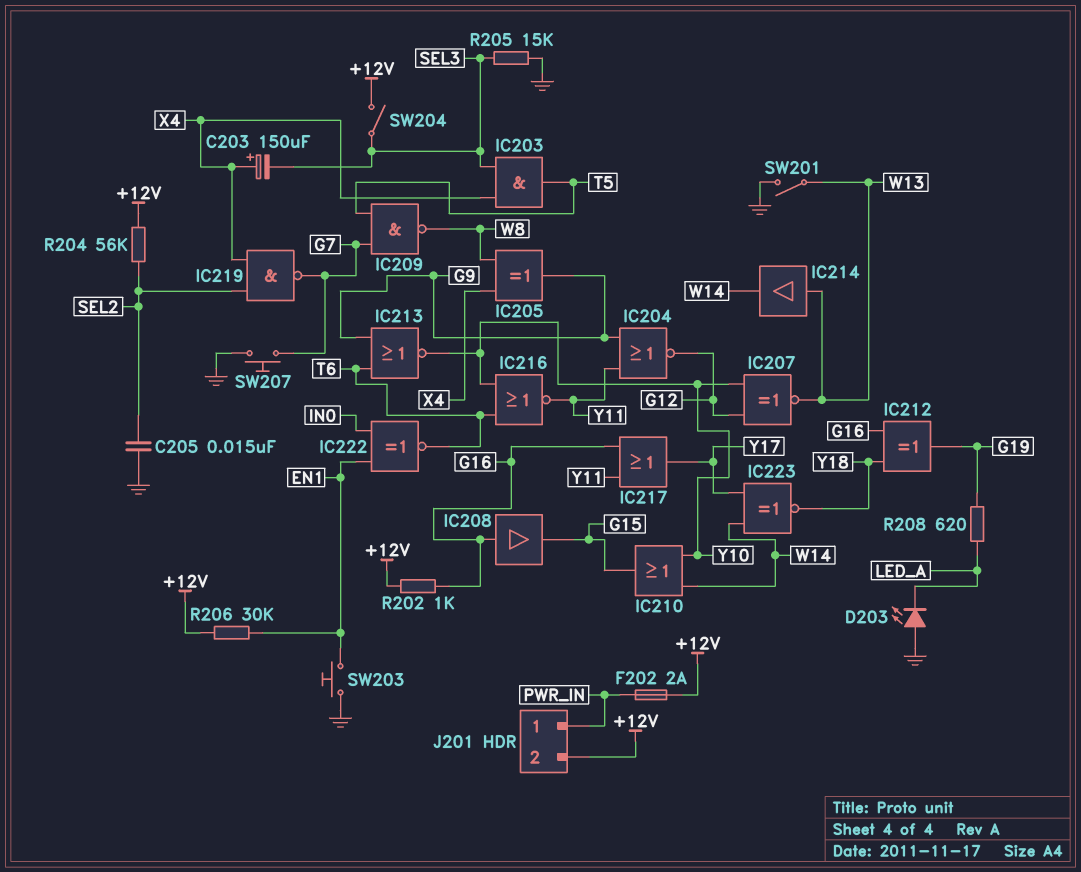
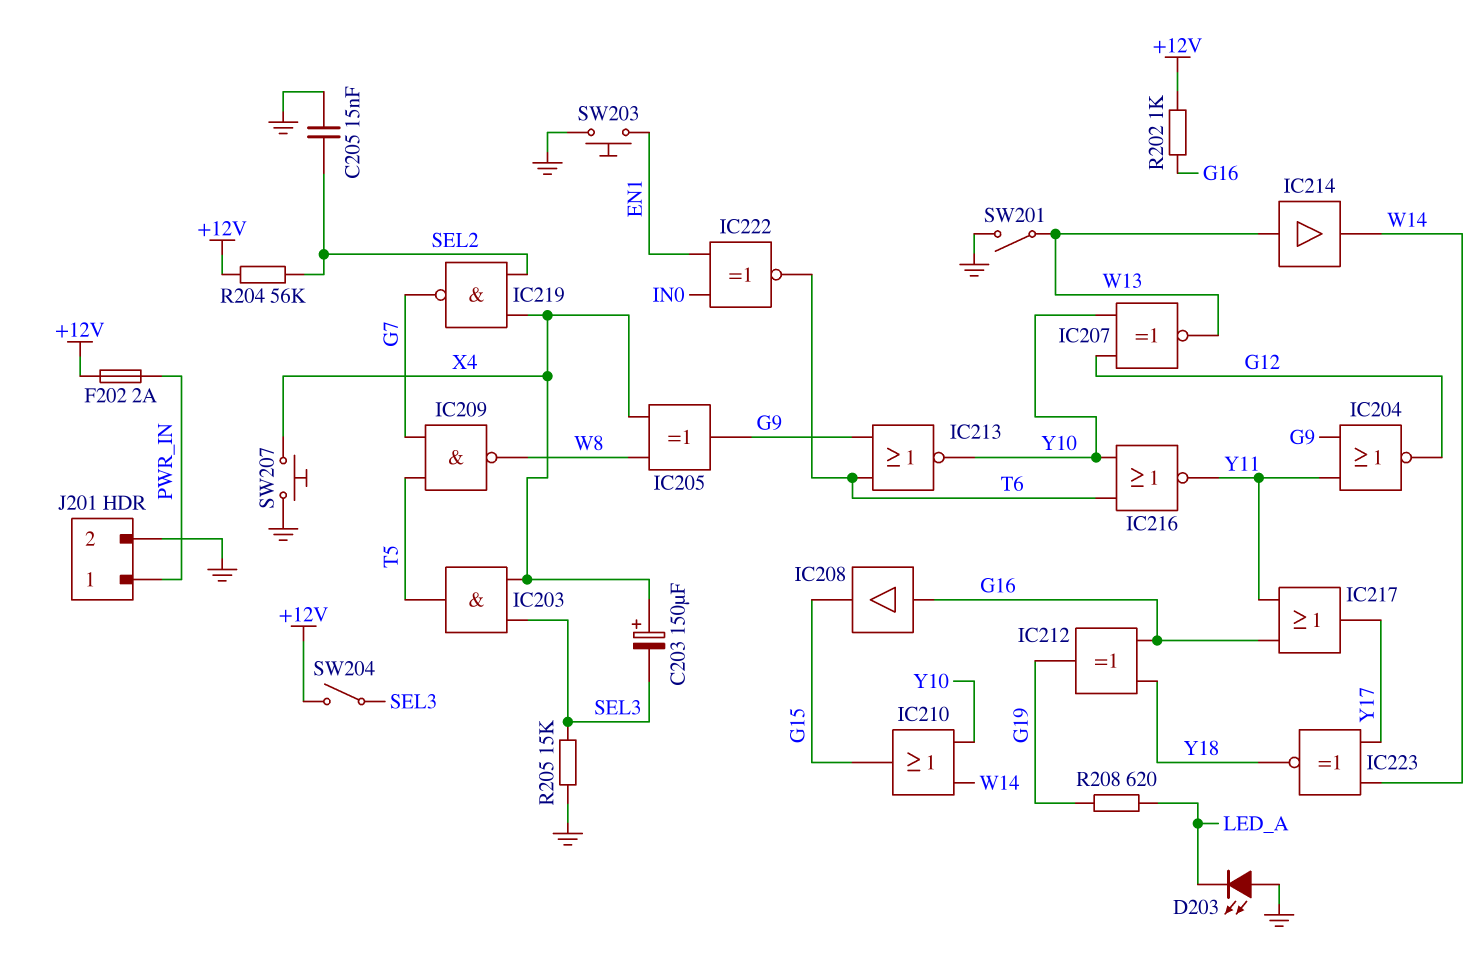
J201 pin 2: +12V -> GND
R206: 30k (+12V, EN1) -> none
SW207: button (G7, GND) -> button (GND, X4)

